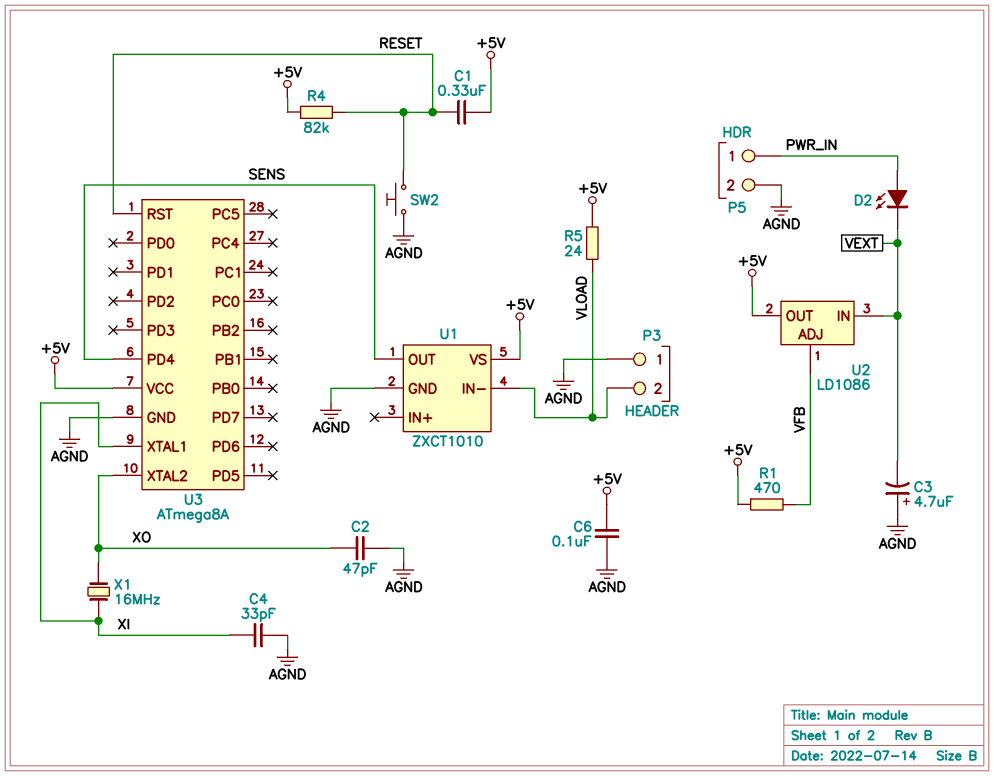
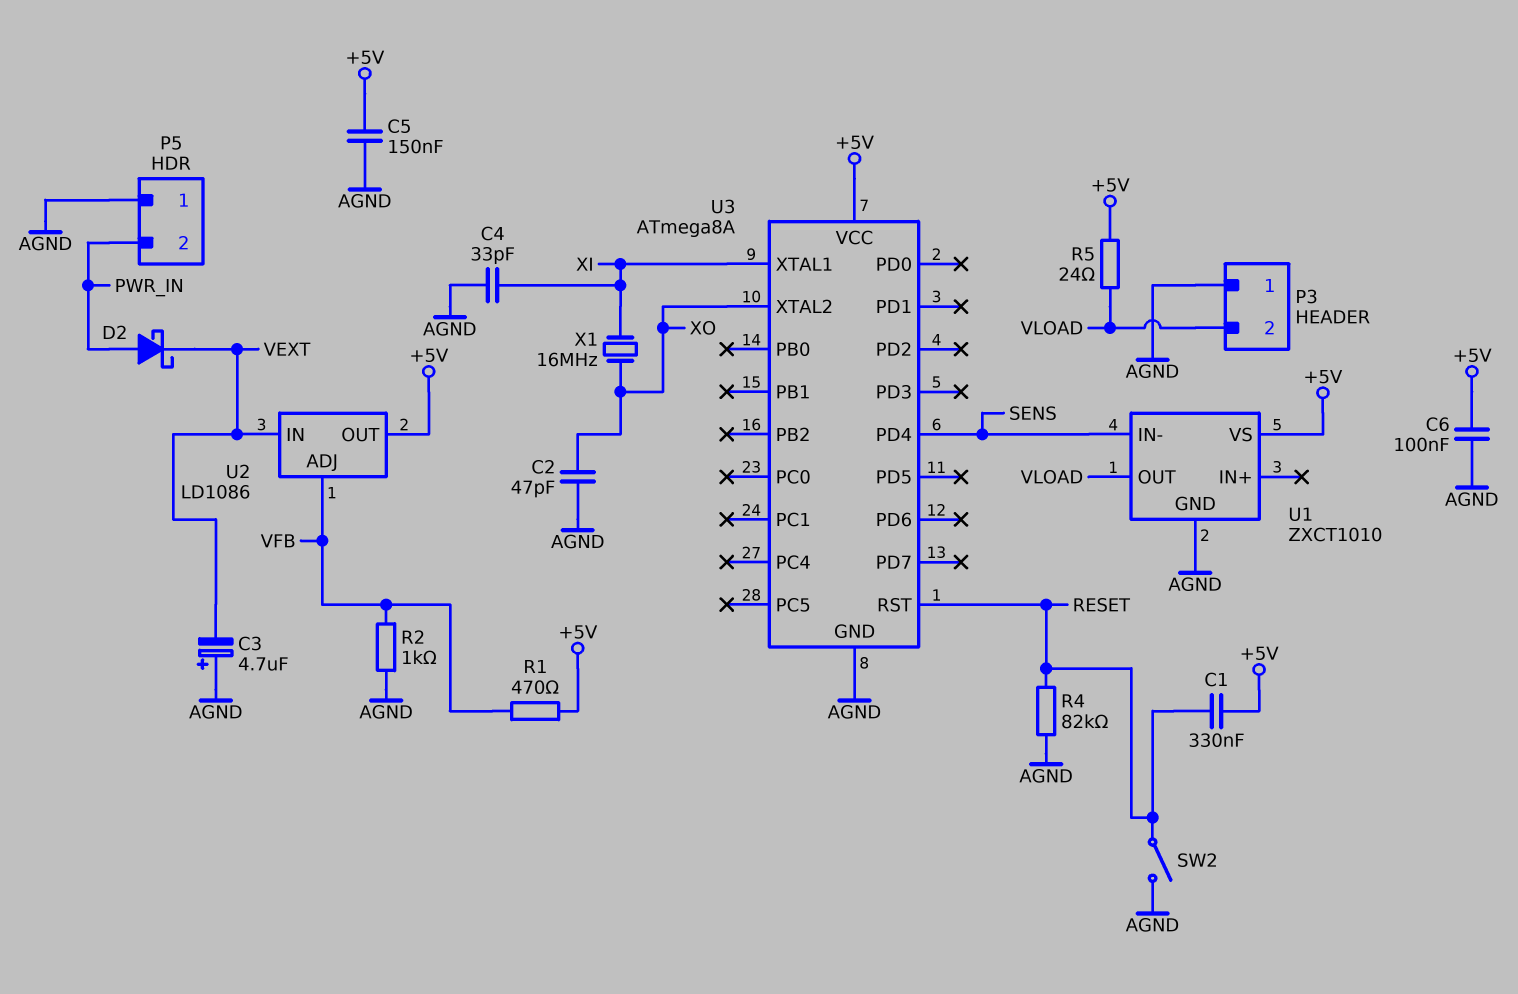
C5: none -> 150nF (+5V, AGND)
D2: LED (A PWR_IN, K VEXT) -> schottky (A PWR_IN, K VEXT)
P5 pin 1: PWR_IN -> AGND
P5 pin 2: AGND -> PWR_IN
R2: none -> 1k (AGND, VFB)
R4: 82k (+5V, RESET) -> 82k (AGND, RESET)
SW2: button (AGND, RESET) -> switch (AGND, RESET)
U1 pin IN-: VLOAD -> SENS
U1 pin OUT: SENS -> VLOAD

